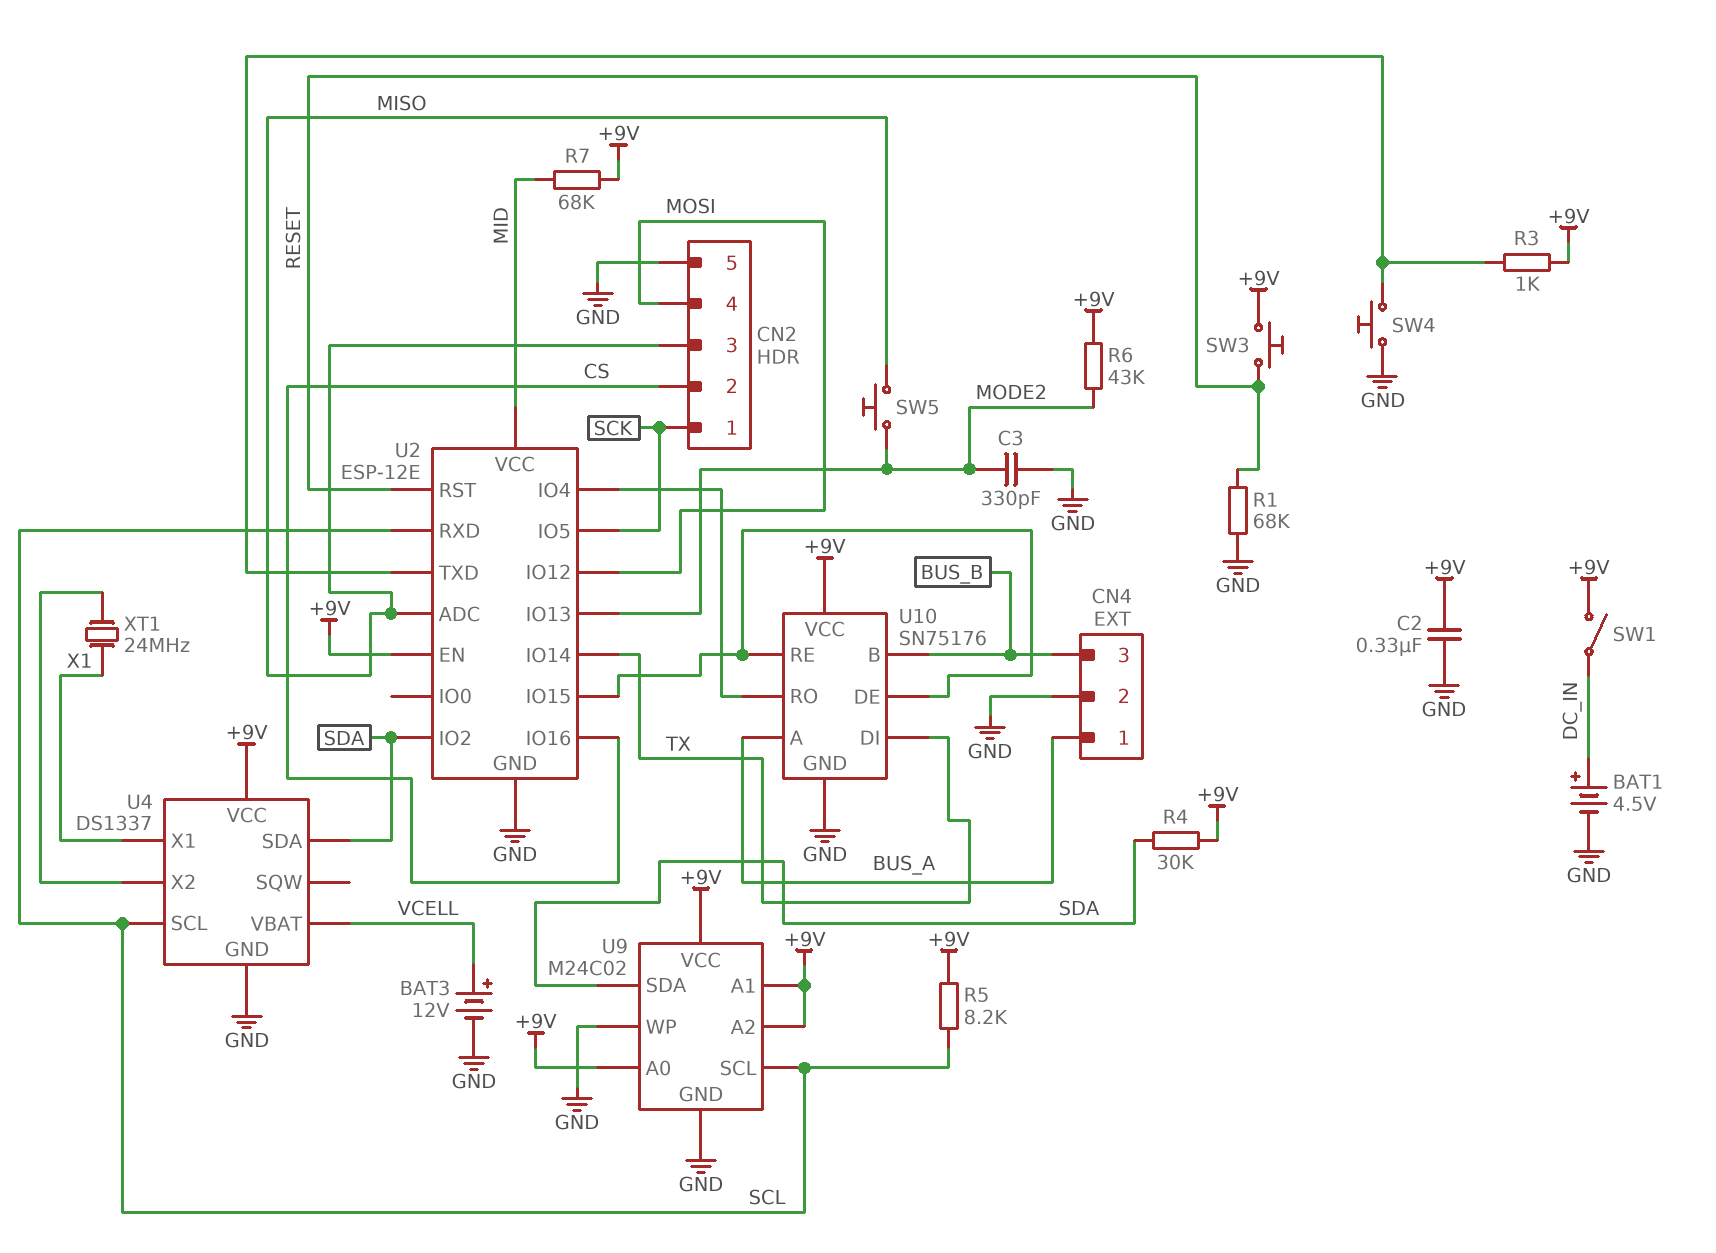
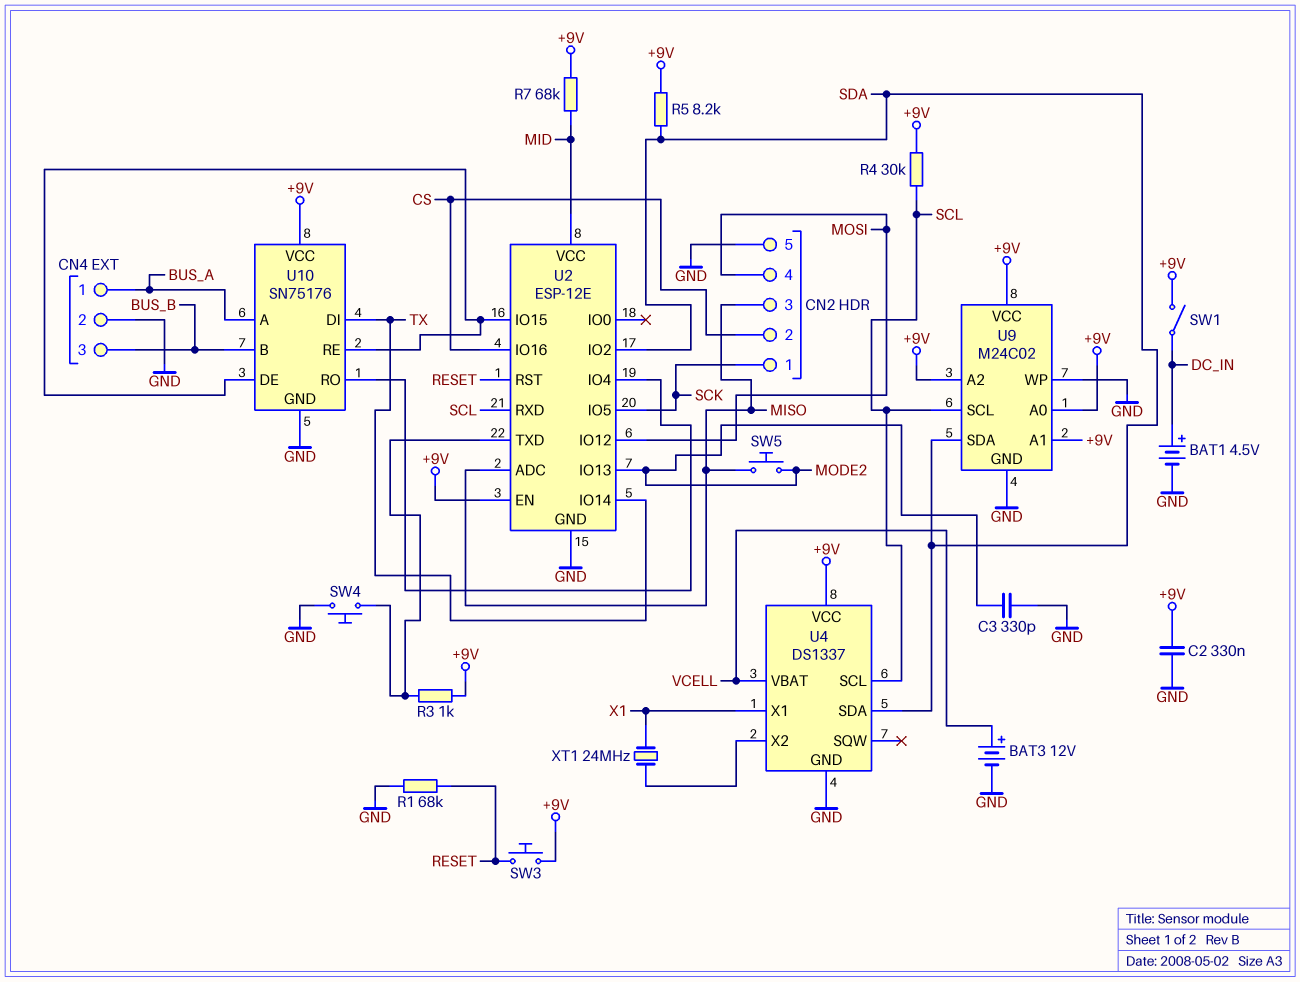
R4: 30k (+9V, SDA) -> 30k (+9V, SCL)
R5: 8.2k (+9V, SCL) -> 8.2k (+9V, SDA)
R6: 43k (+9V, MODE2) -> none

